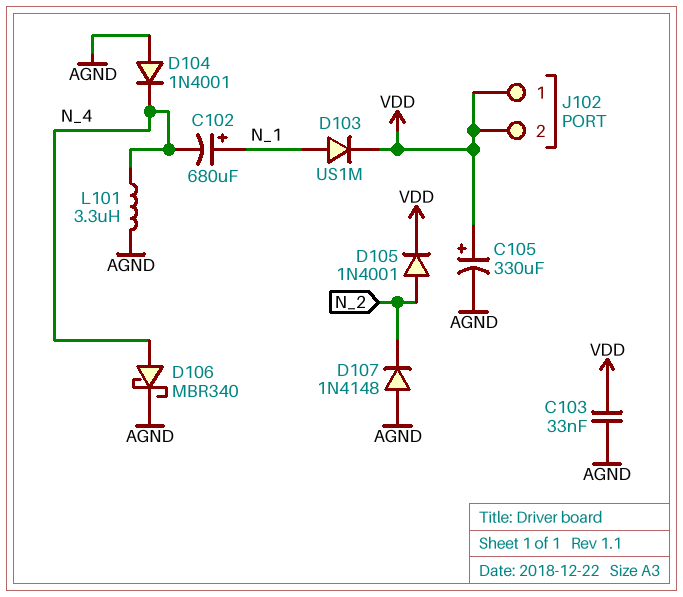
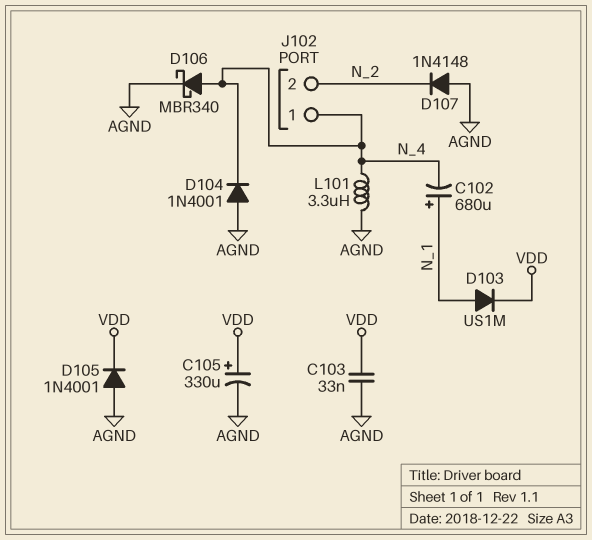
D105: diode 1N4001 (A N_2, K VDD) -> diode 1N4001 (A AGND, K VDD)
J102 pin 1: VDD -> N_4
J102 pin 2: VDD -> N_2

